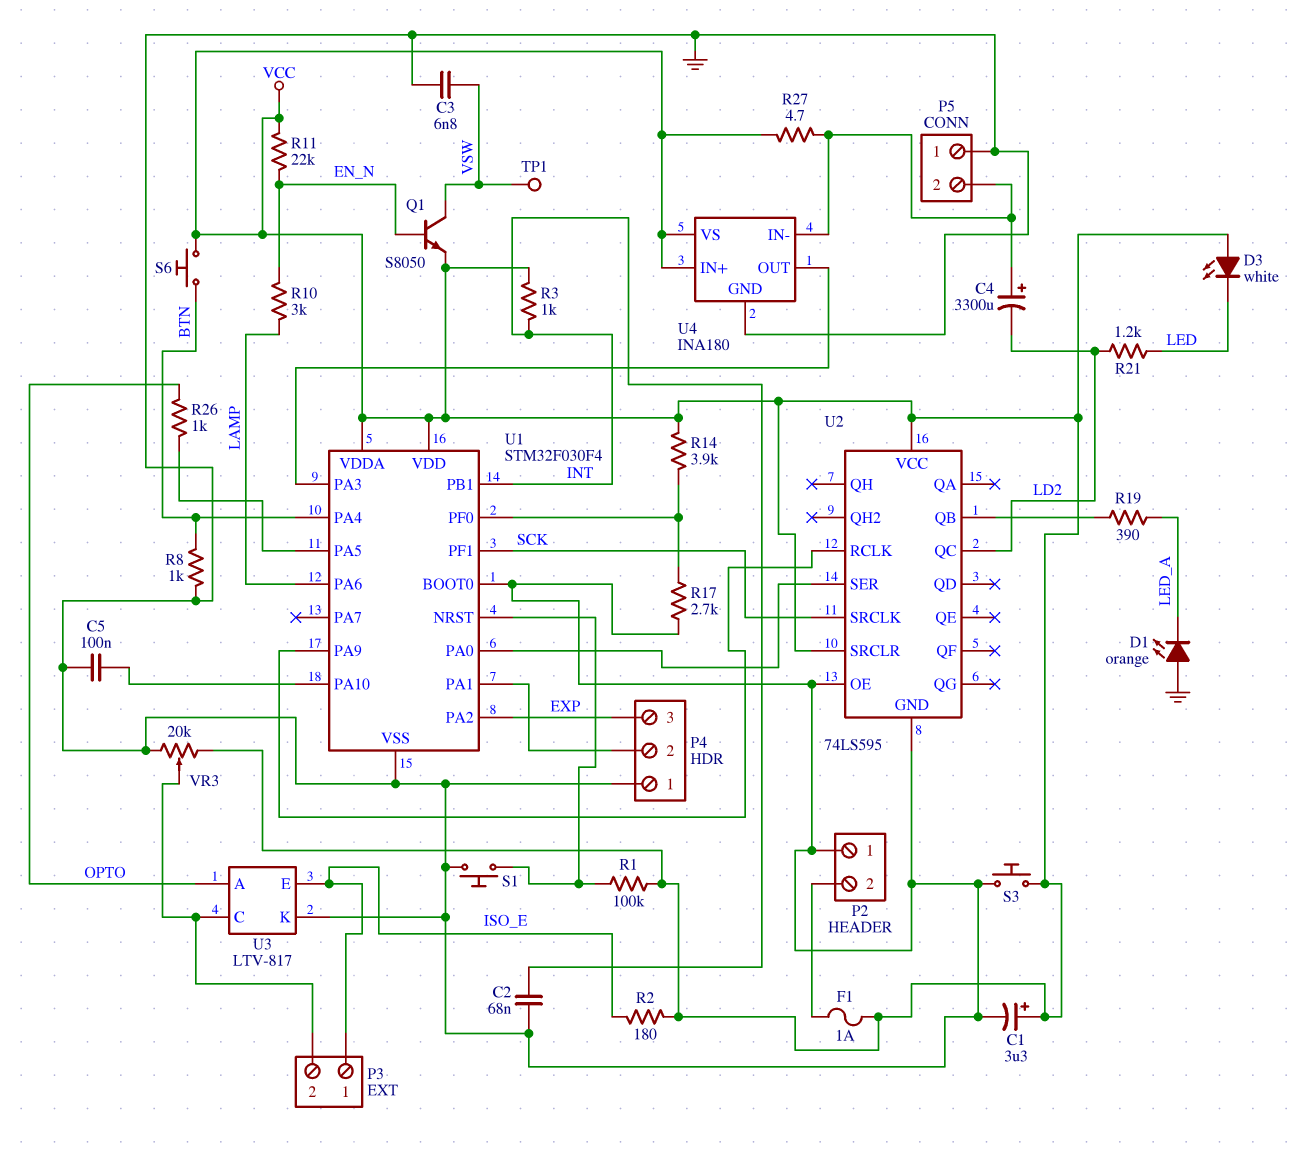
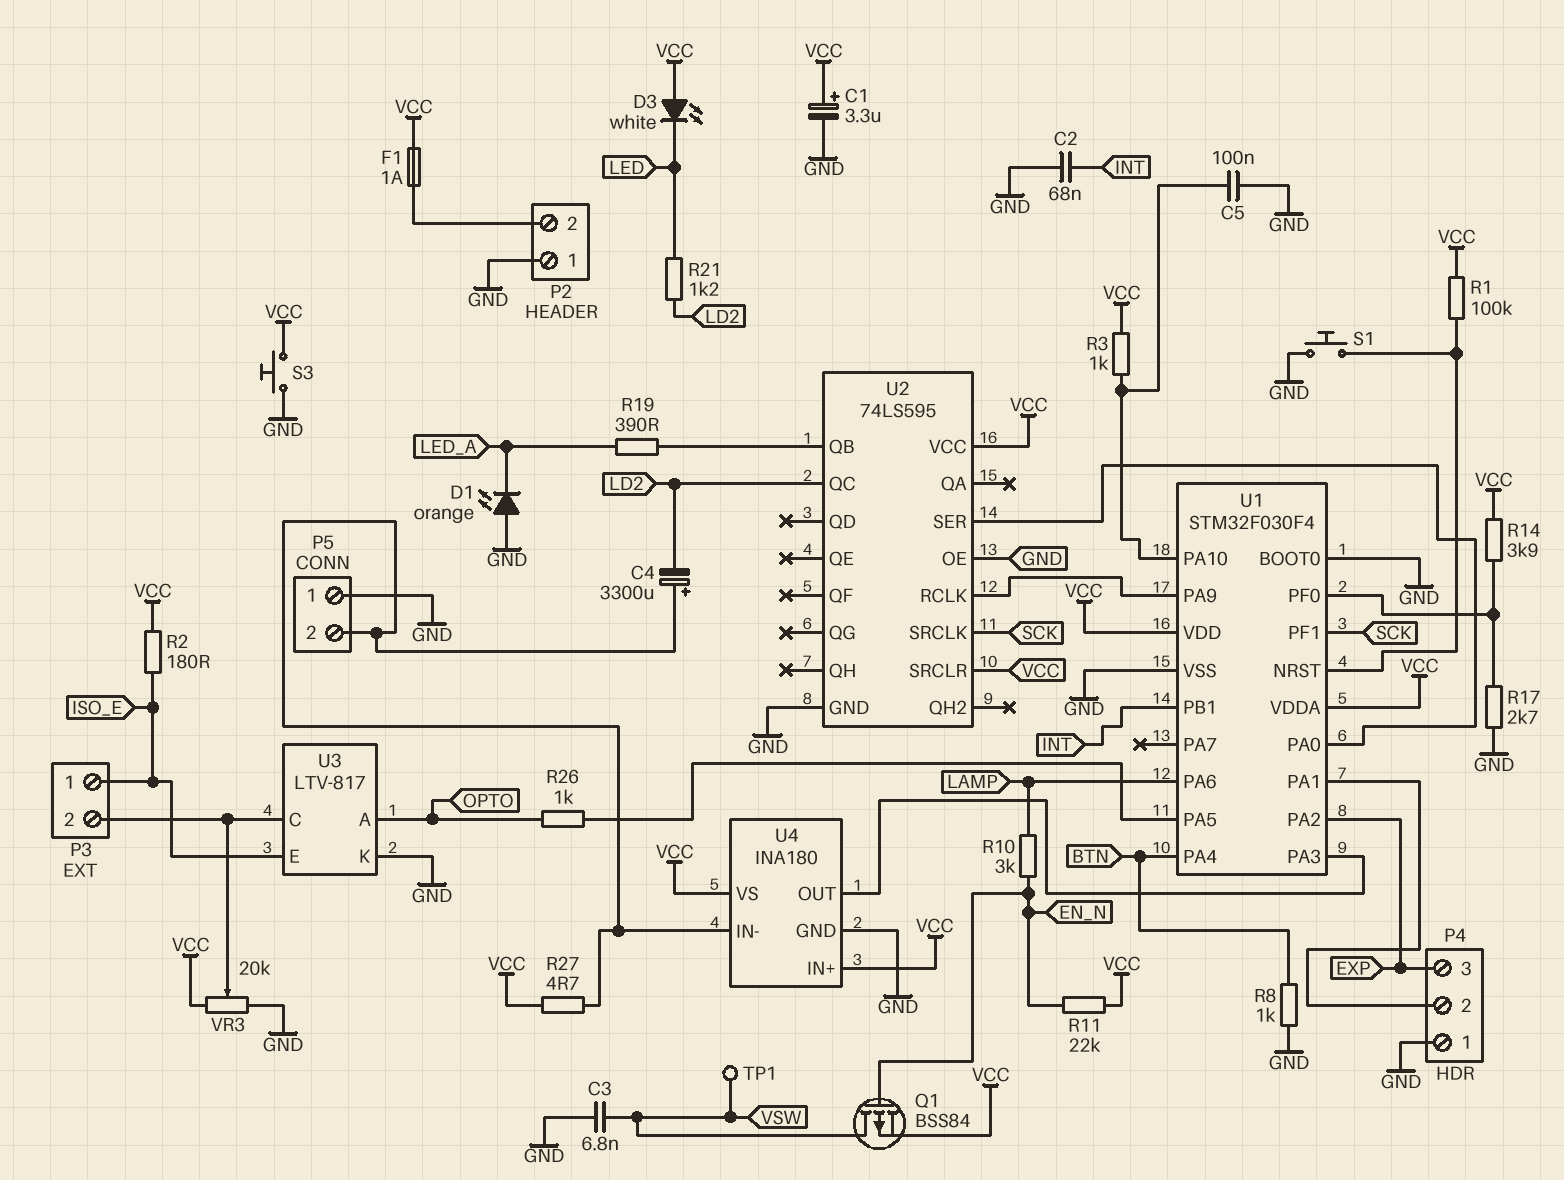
Q1: NPN S8050 (B EN_N, C VSW, E VCC) -> PMOS BSS84 (G EN_N, D VSW, S VCC)
R3: 1k (INT, VCC) -> 1k (U1/PA10, VCC)
S6: button (BTN, VCC) -> none

